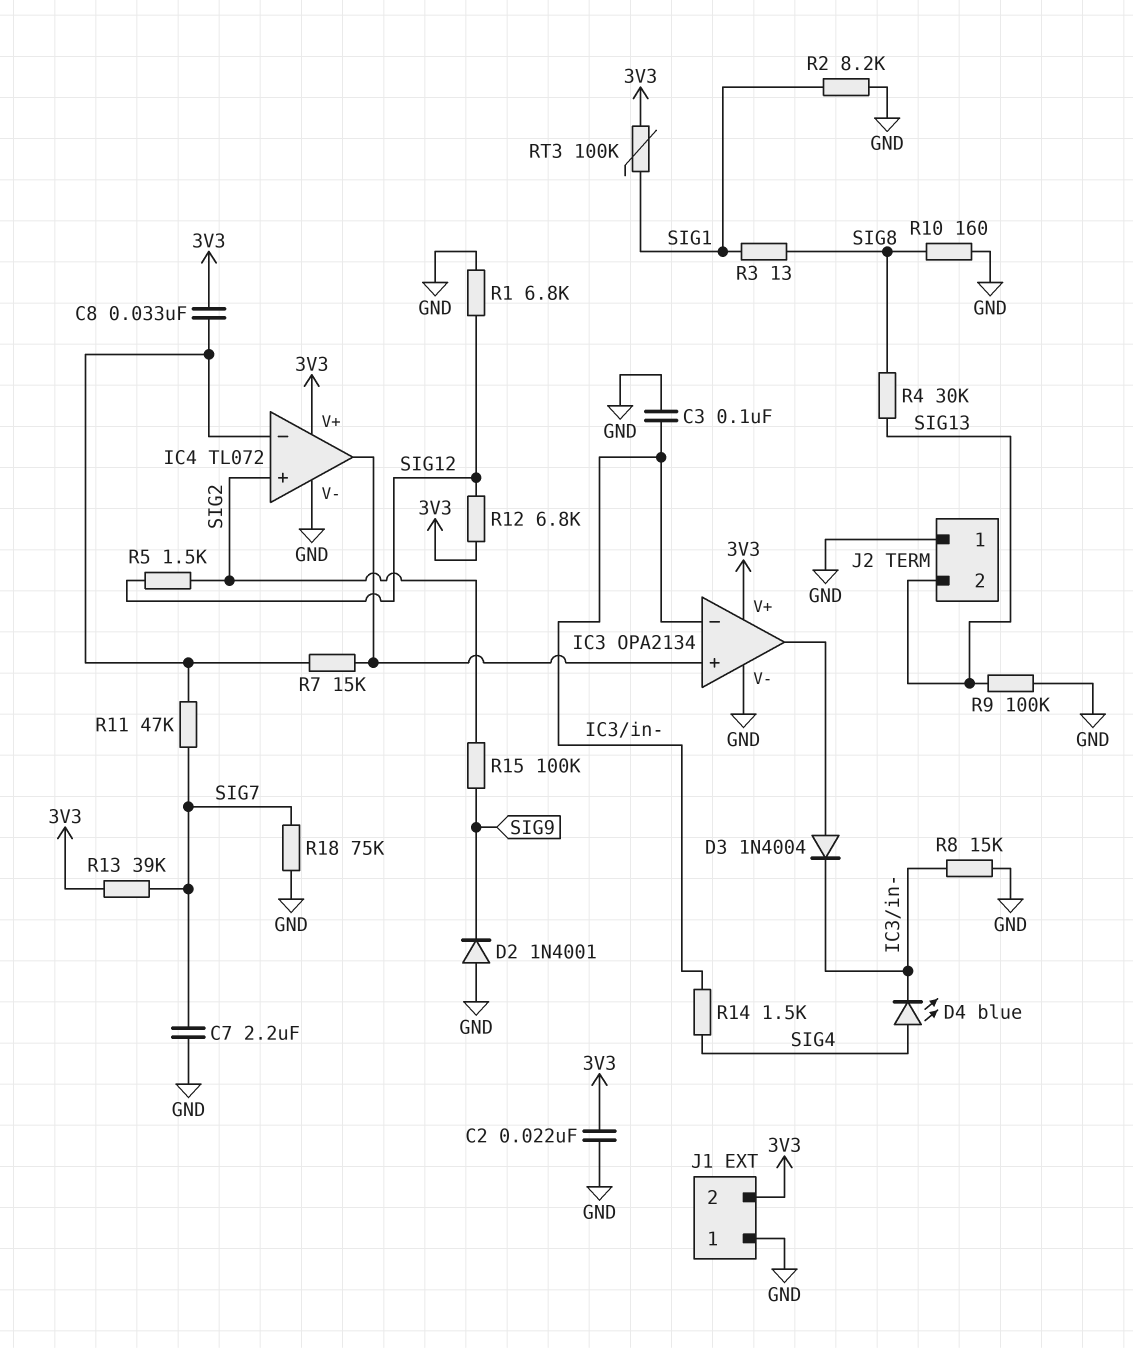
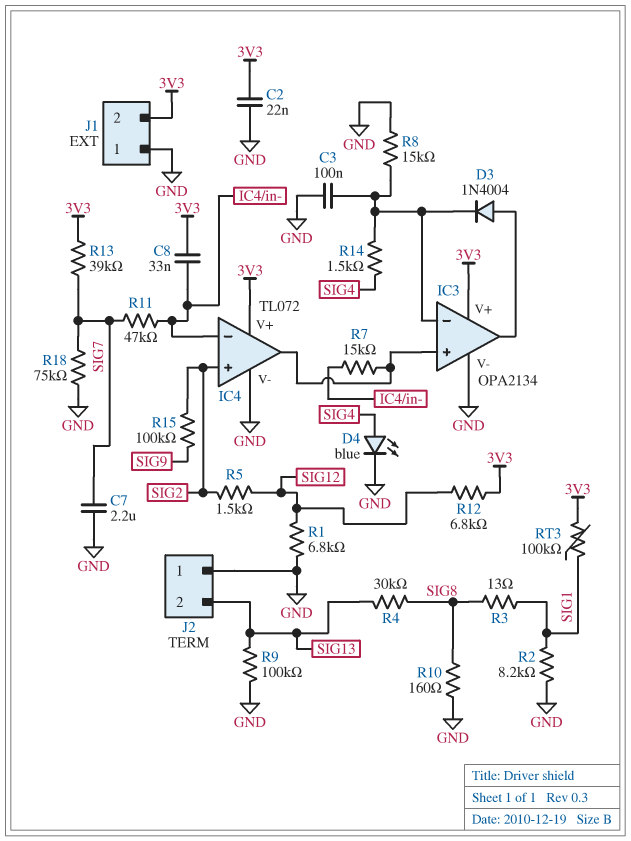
D2: diode 1N4001 (A GND, K SIG9) -> none
D4: LED blue (A SIG4, K IC3/in-) -> LED blue (A SIG4, K GND)

